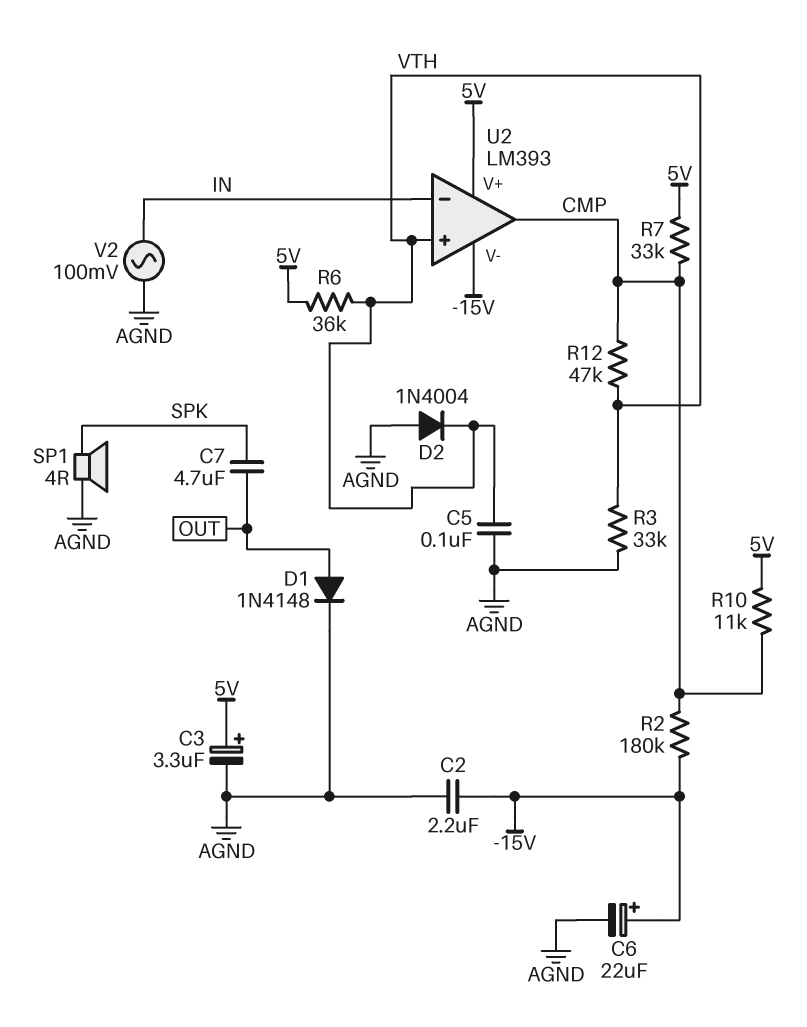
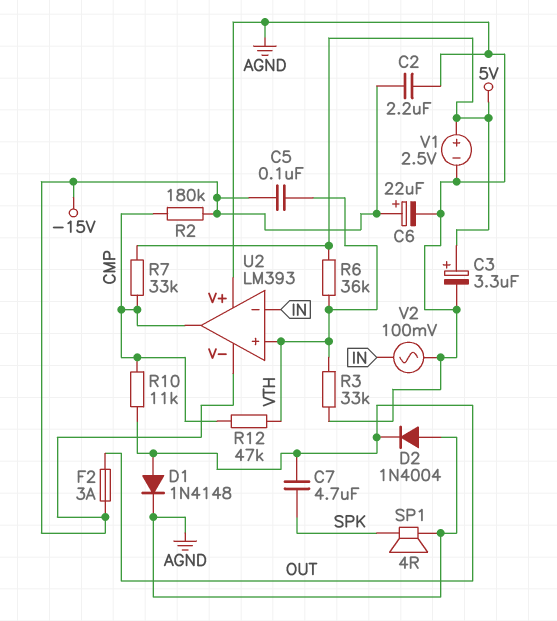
C5: 100nF (AGND, VTH) -> 100nF (-15V, VTH)
D2: diode 1N4004 (A AGND, K VTH) -> diode 1N4004 (A AGND, K OUT)
F2: none -> 3A (-15V, OUT)
R10: 11k (5V, CMP) -> 11k (CMP, OUT)
U2 pin V+: 5V -> AGND
V1: none -> 2.5V (plus 5V, minus AGND)

